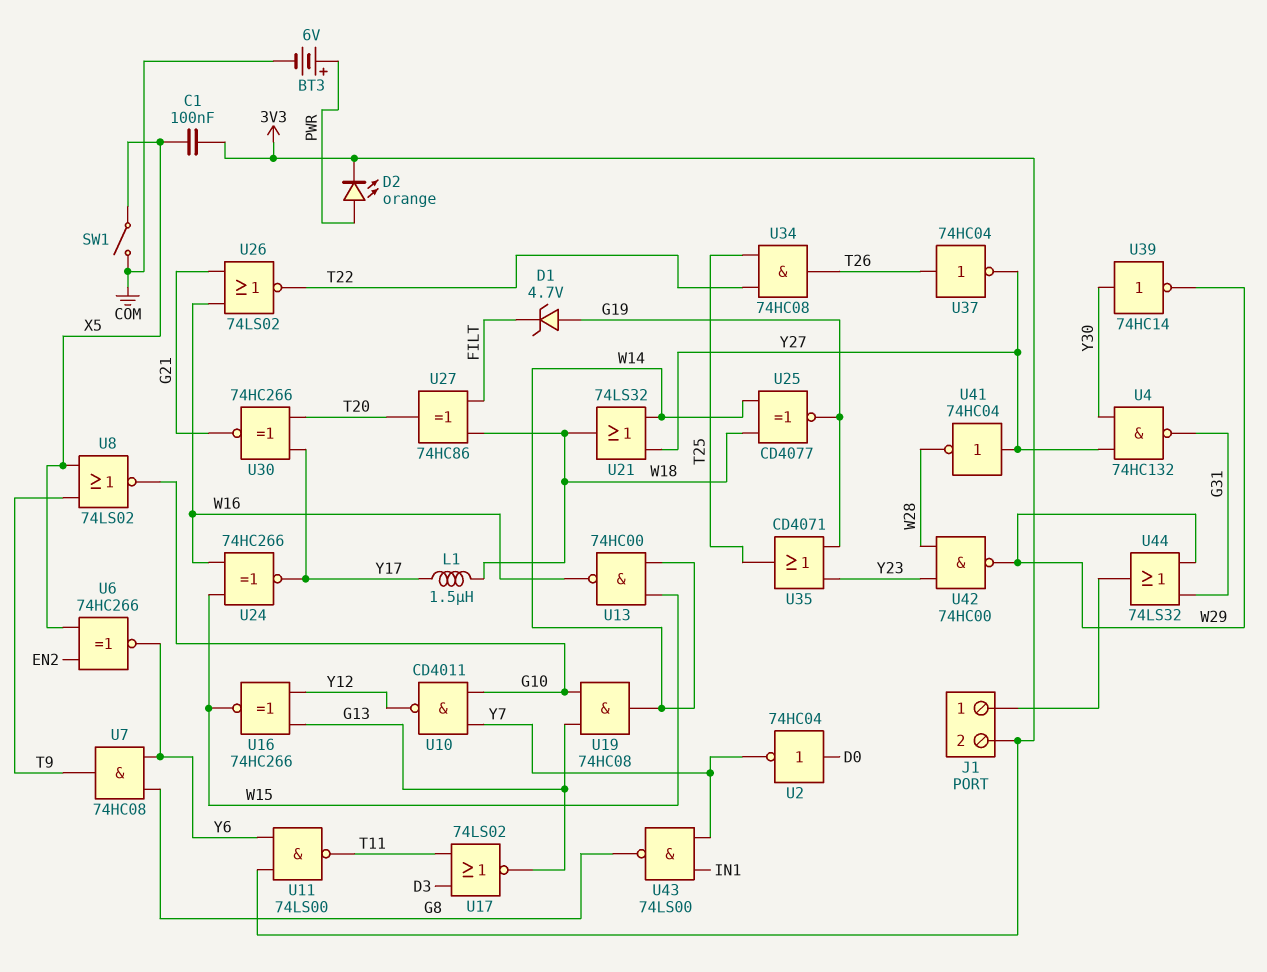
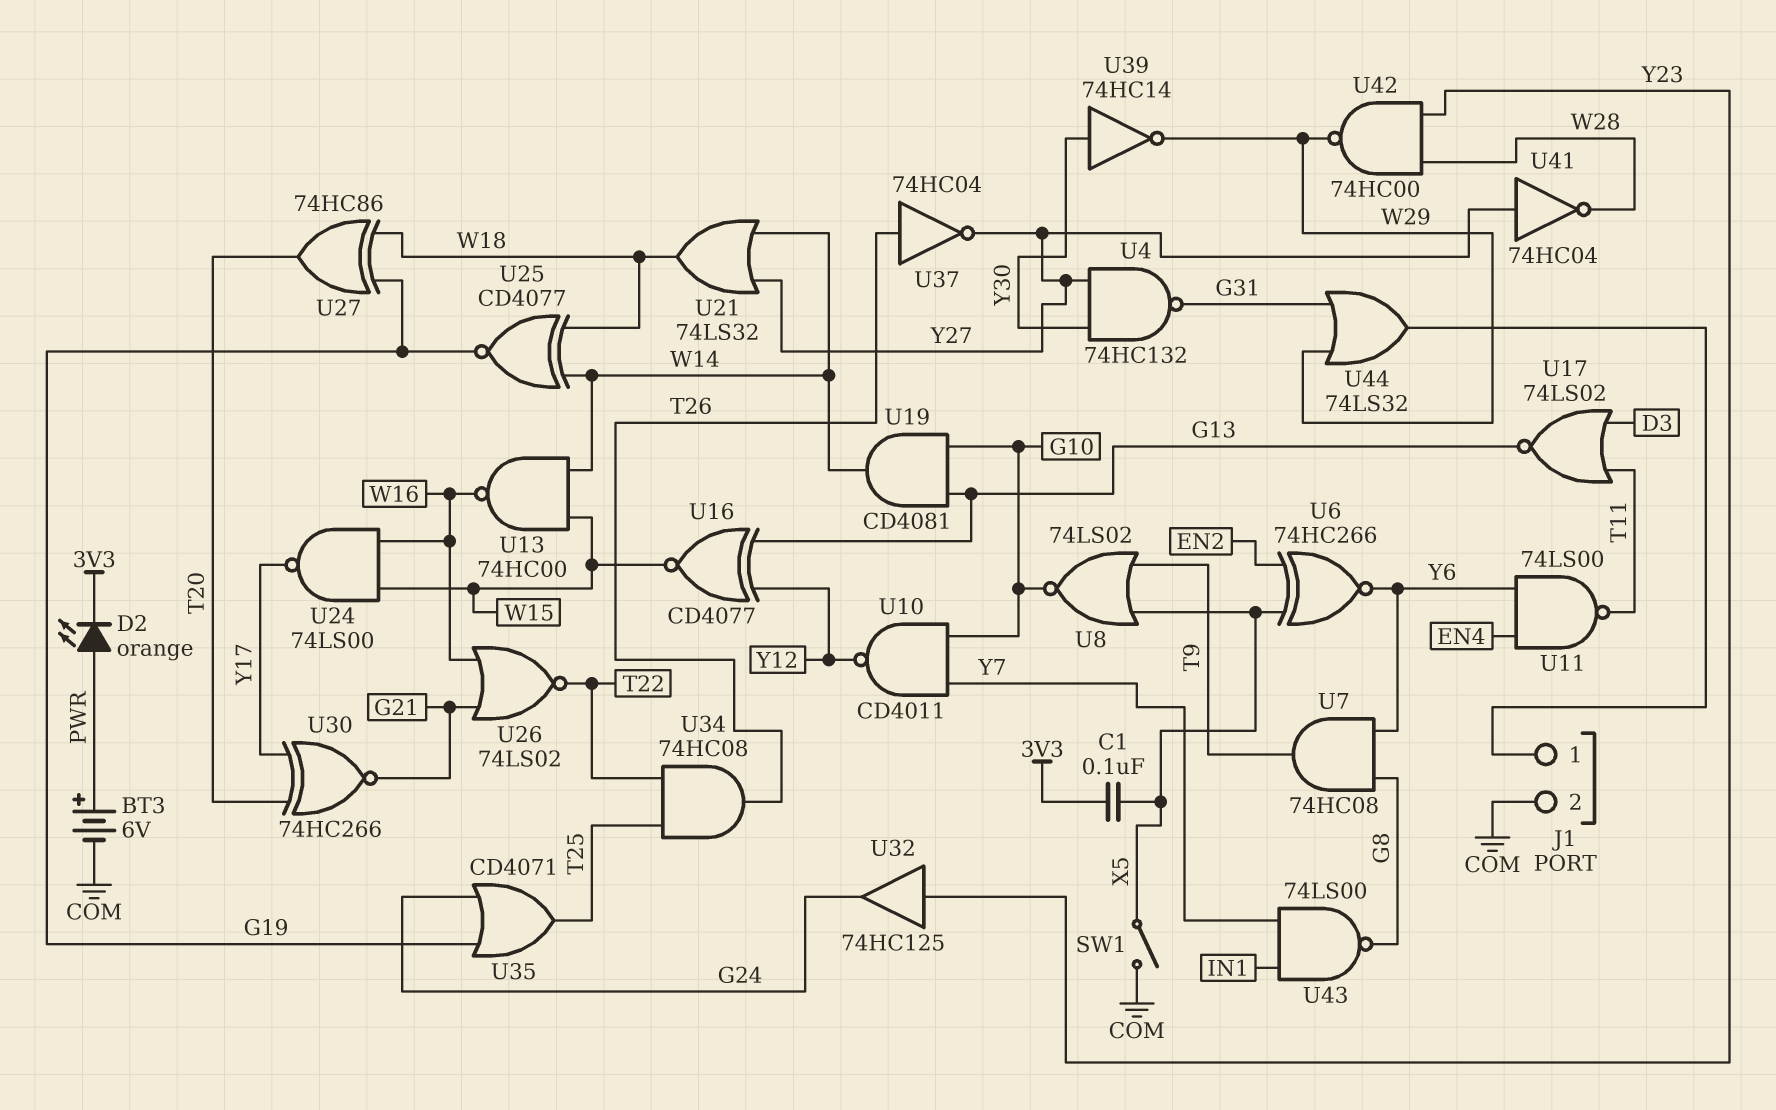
D1: zener 4.7V (A G19, K FILT) -> none
J1 pin 2: 3V3 -> COM
L1: 1.5uH (W18, Y17) -> none
U2: NOT 74HC04 (in D0, out Y7) -> none
U11: NAND 74LS00 (in 3V3, in Y6, out T11) -> NAND 74LS00 (in EN4, in Y6, out T11)
U16: XNOR 74HC266 (in G13, in Y12, out W15) -> XNOR CD4077 (in G13, in Y12, out W15)
U19: AND 74HC08 (in G10, in G13, out W14) -> AND CD4081 (in G10, in G13, out W14)
U24: XNOR 74HC266 (in W15, in W16, out Y17) -> NAND 74LS00 (in W15, in W16, out Y17)
U27: XOR 74HC86 (in FILT, in W18, out T20) -> XOR 74HC86 (in G19, in W18, out T20)
U32: none -> buffer 74HC125 (in Y23, out G24)
U35: OR CD4071 (in G19, in Y23, out T25) -> OR CD4071 (in G19, in G24, out T25)

